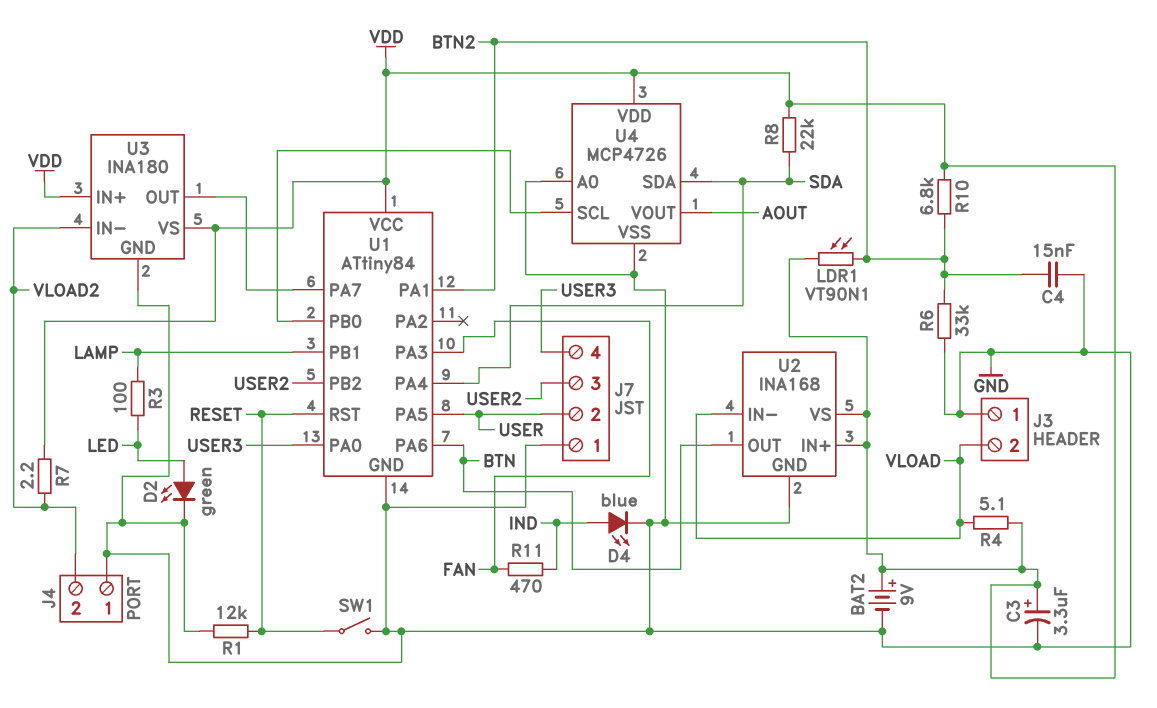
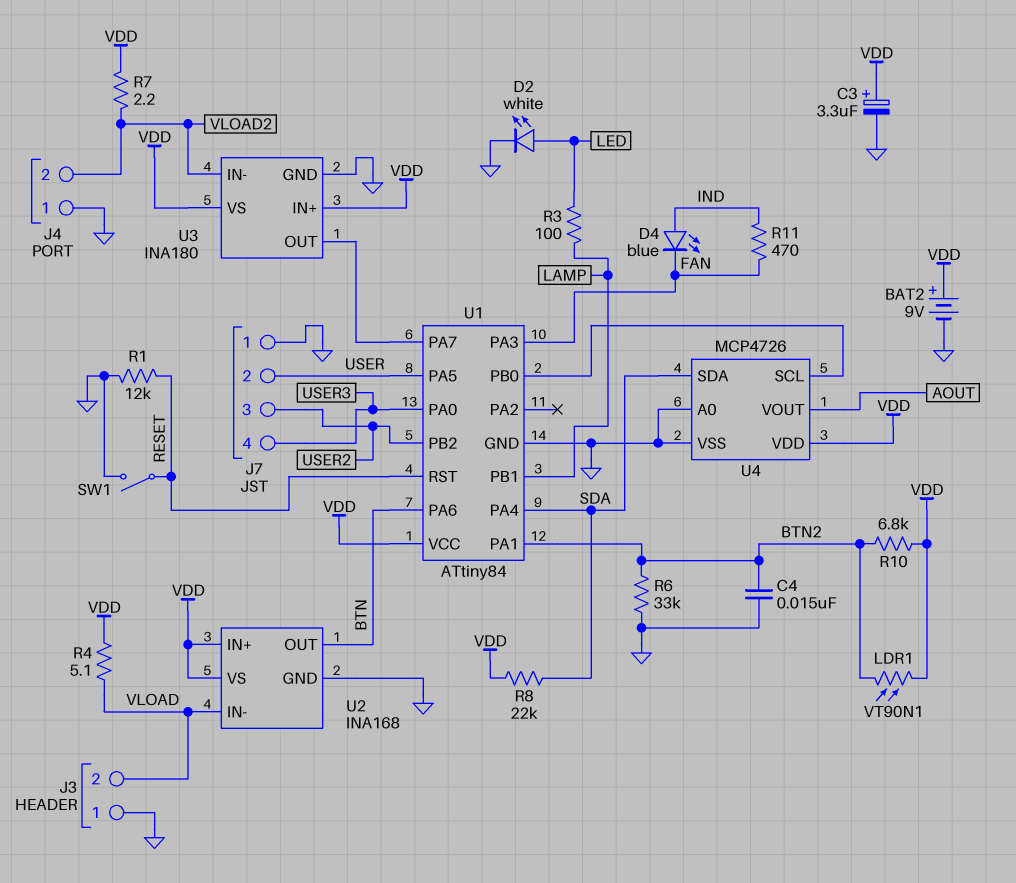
D2: LED green (A LED, K GND) -> LED white (A LED, K GND)
D4: LED blue (A IND, K GND) -> LED blue (A IND, K FAN)

